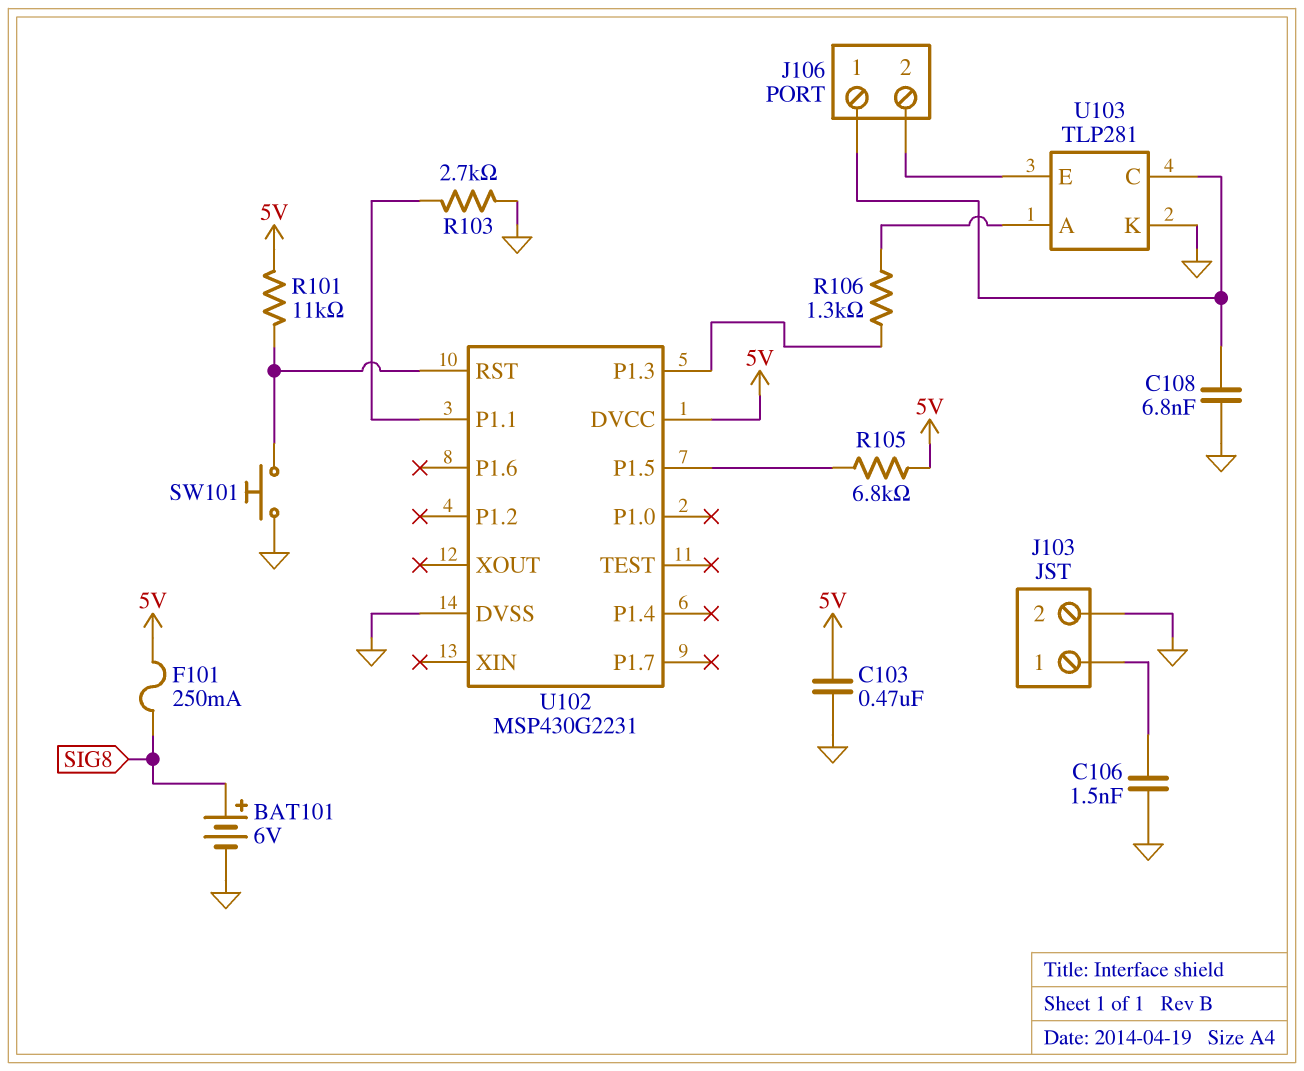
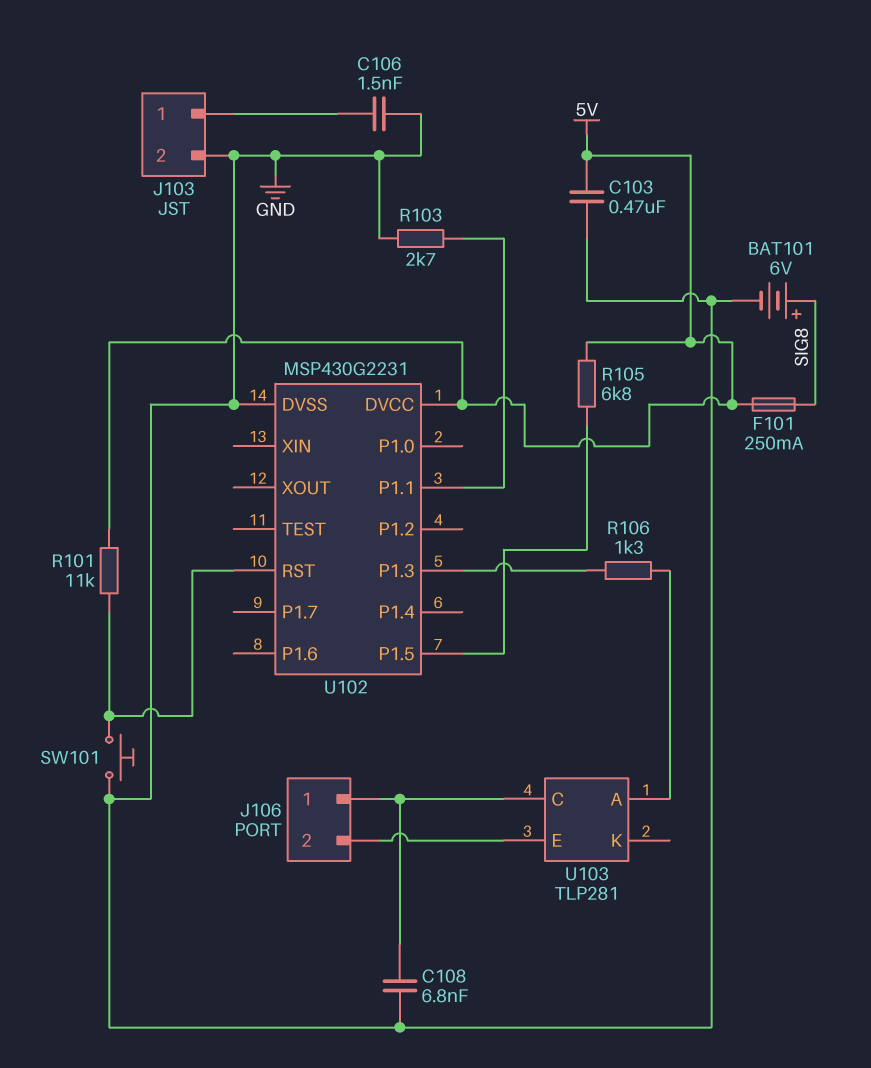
U103 pin K: GND -> none

